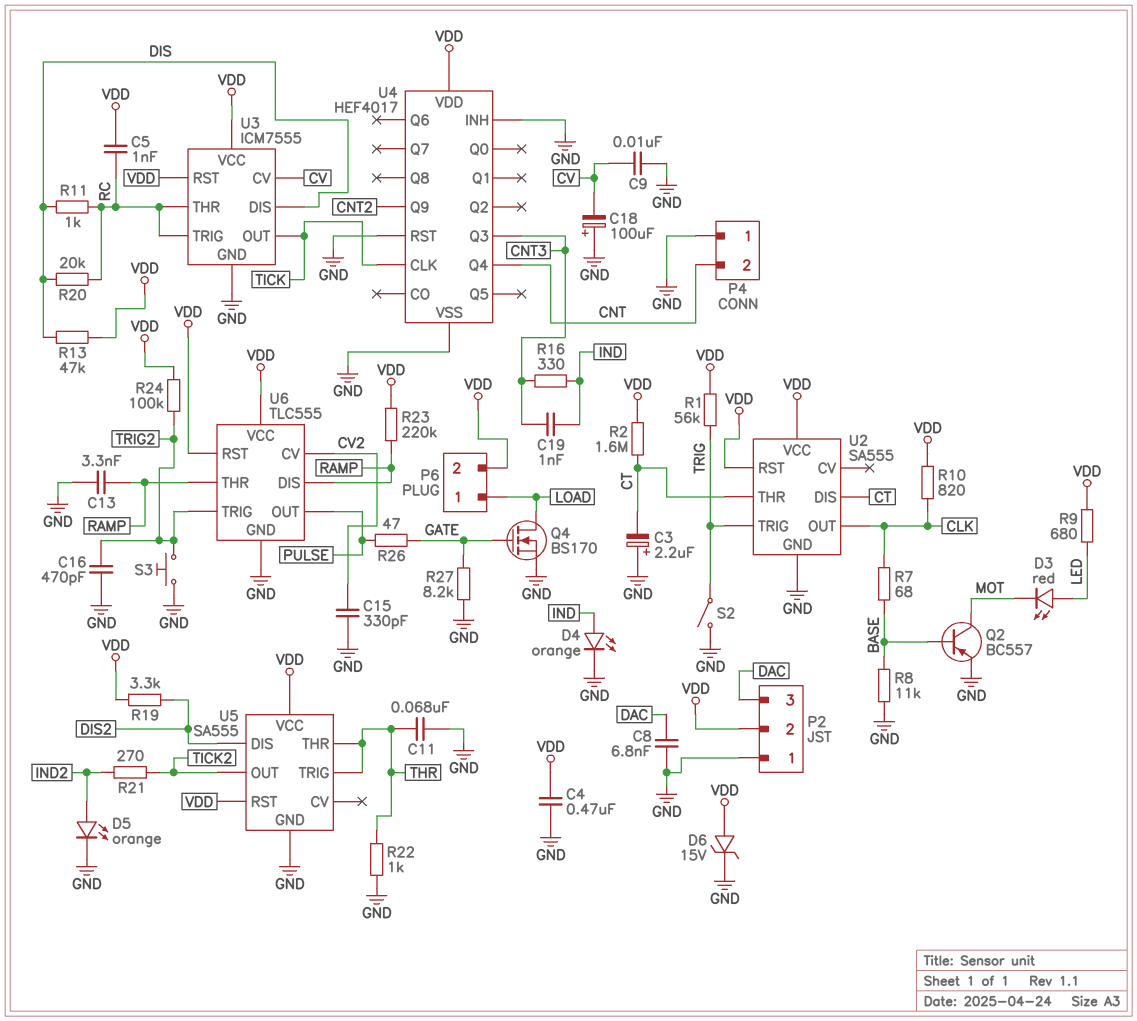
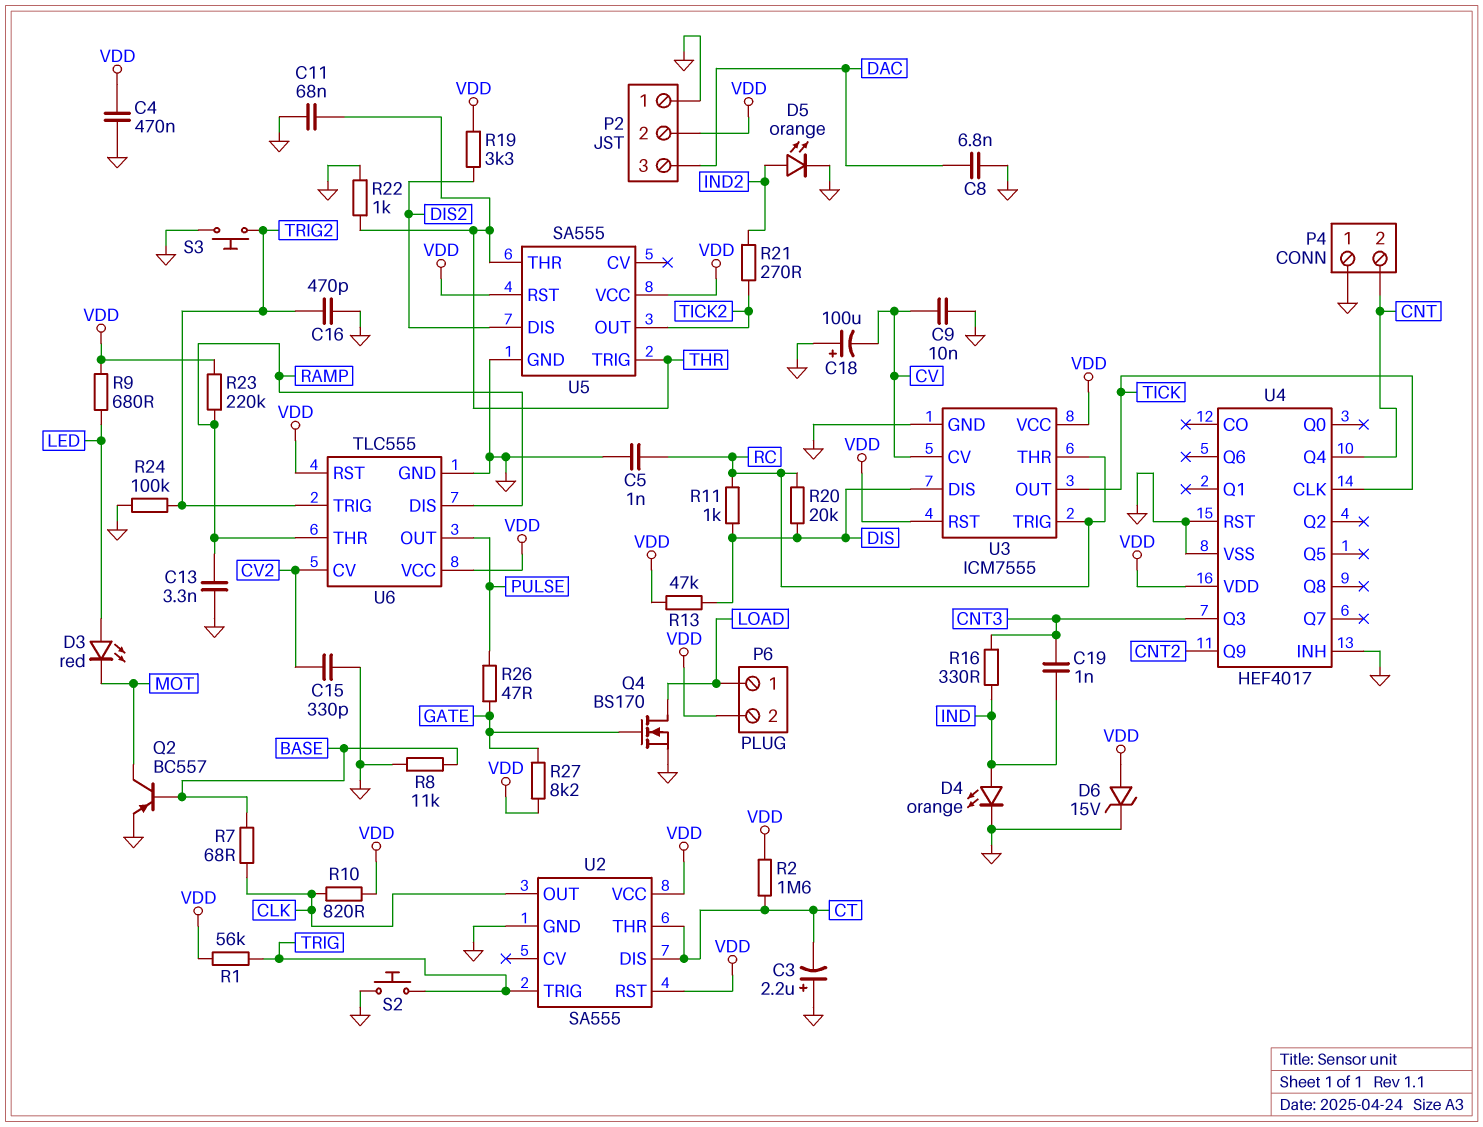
C5: 1nF (RC, VDD) -> 1nF (GND, RC)
R24: 100k (TRIG2, VDD) -> 100k (GND, TRIG2)
R27: 8.2k (GATE, GND) -> 8.2k (GATE, VDD)
S2: switch (GND, TRIG) -> button (GND, TRIG)

